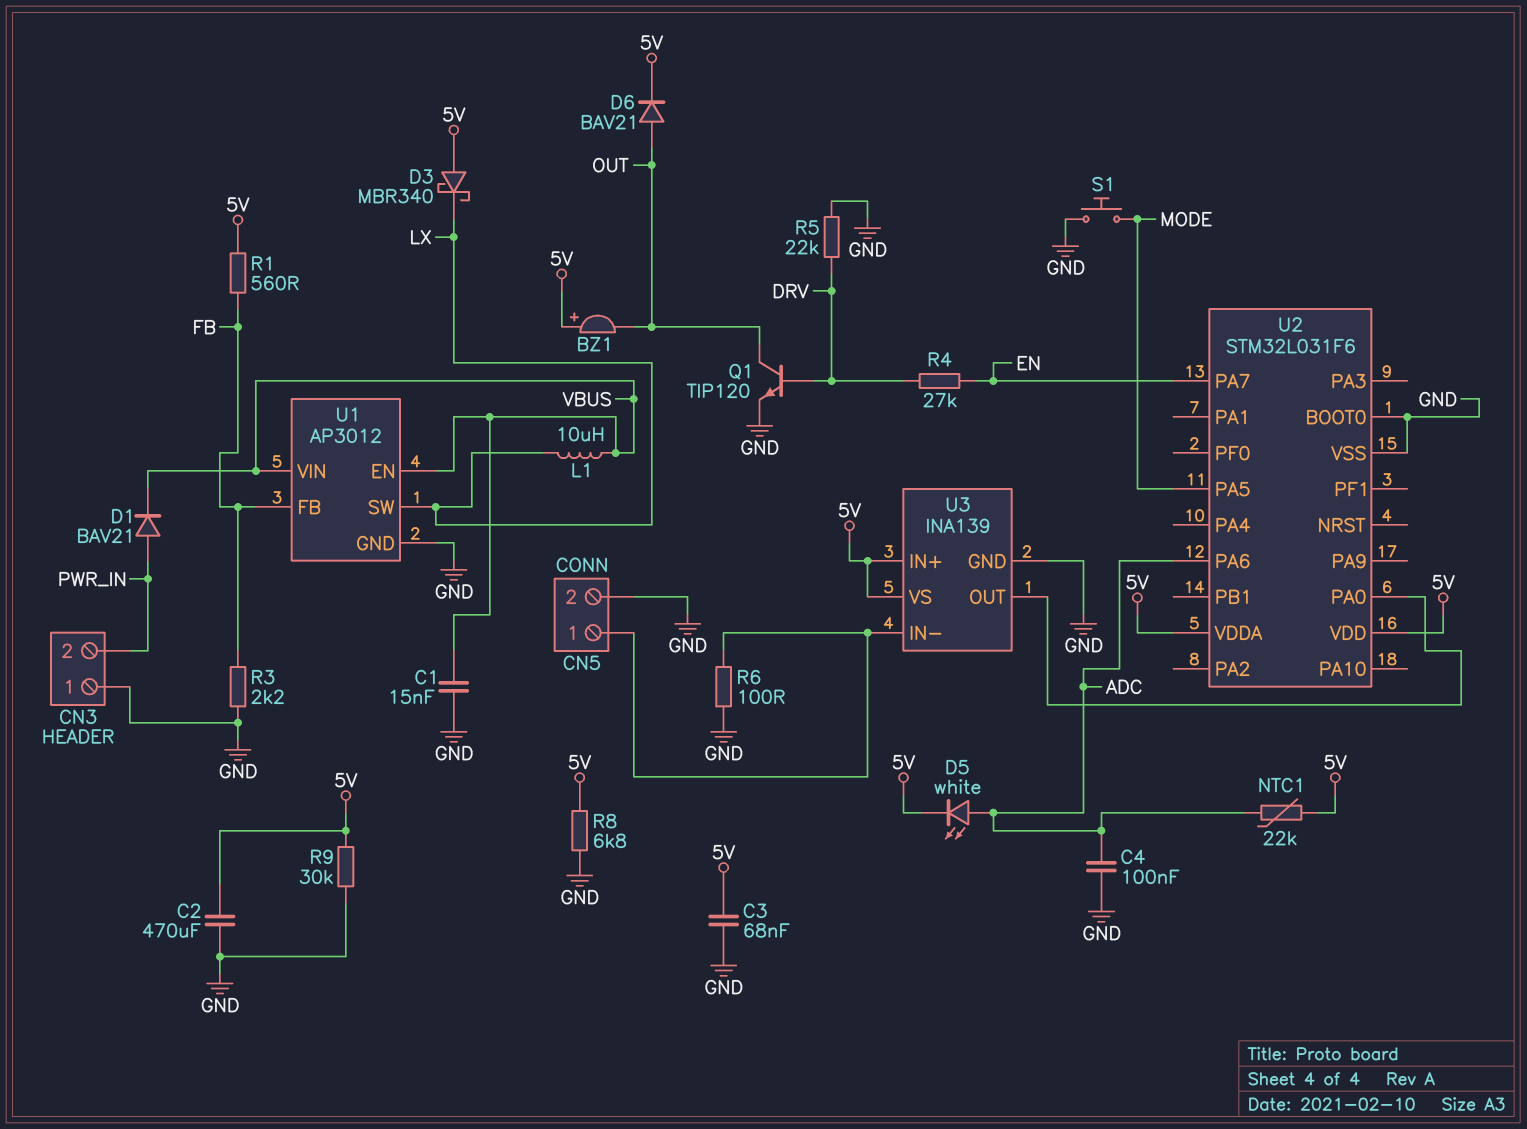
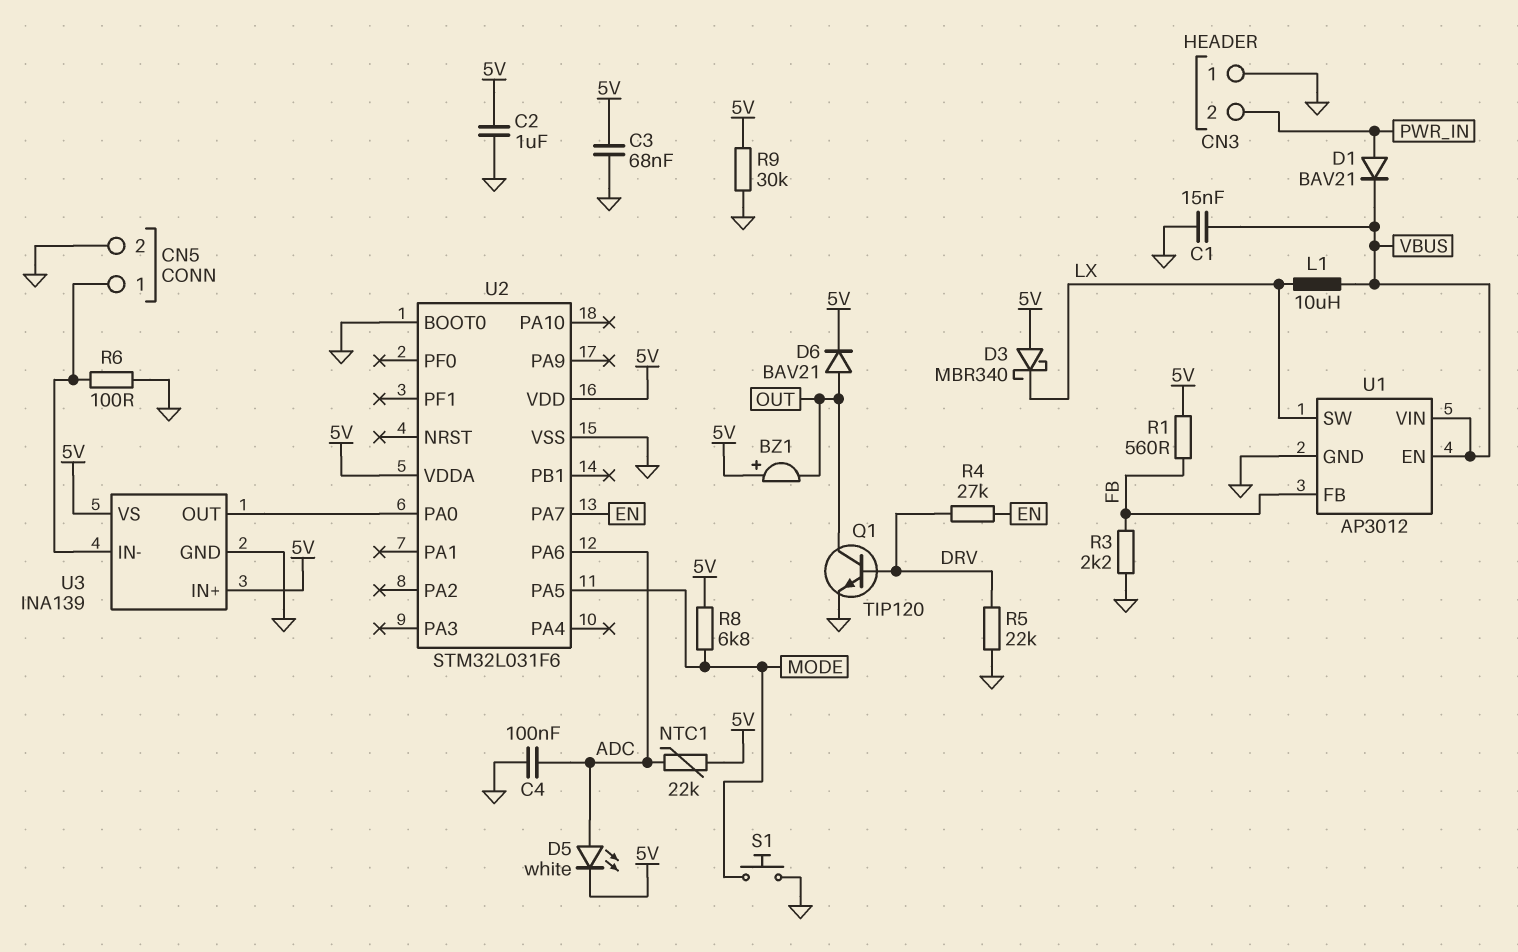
C2: 470uF (5V, GND) -> 1uF (5V, GND)
R8: 6.8k (5V, GND) -> 6.8k (5V, MODE)

